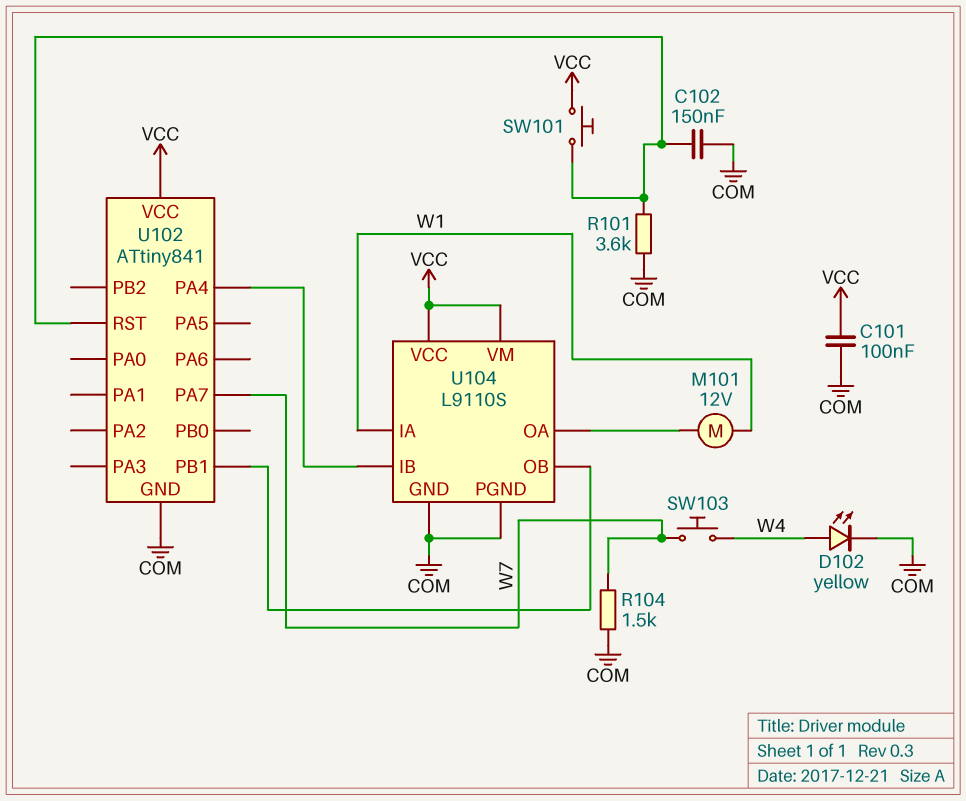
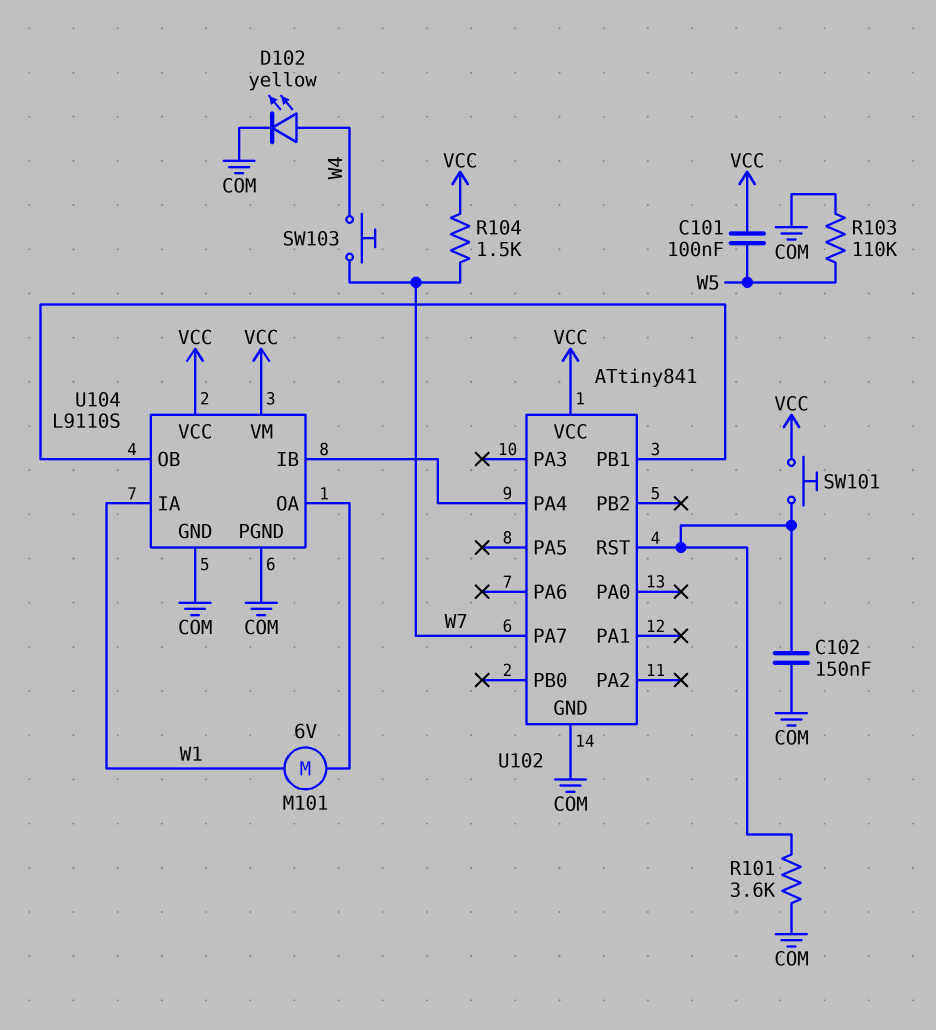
C101: 100nF (COM, VCC) -> 100nF (VCC, W5)
M101: motor 12V (U104/OA, W1) -> motor 6V (U104/OA, W1)
R103: none -> 110k (COM, W5)
R104: 1.5k (COM, W7) -> 1.5k (VCC, W7)

